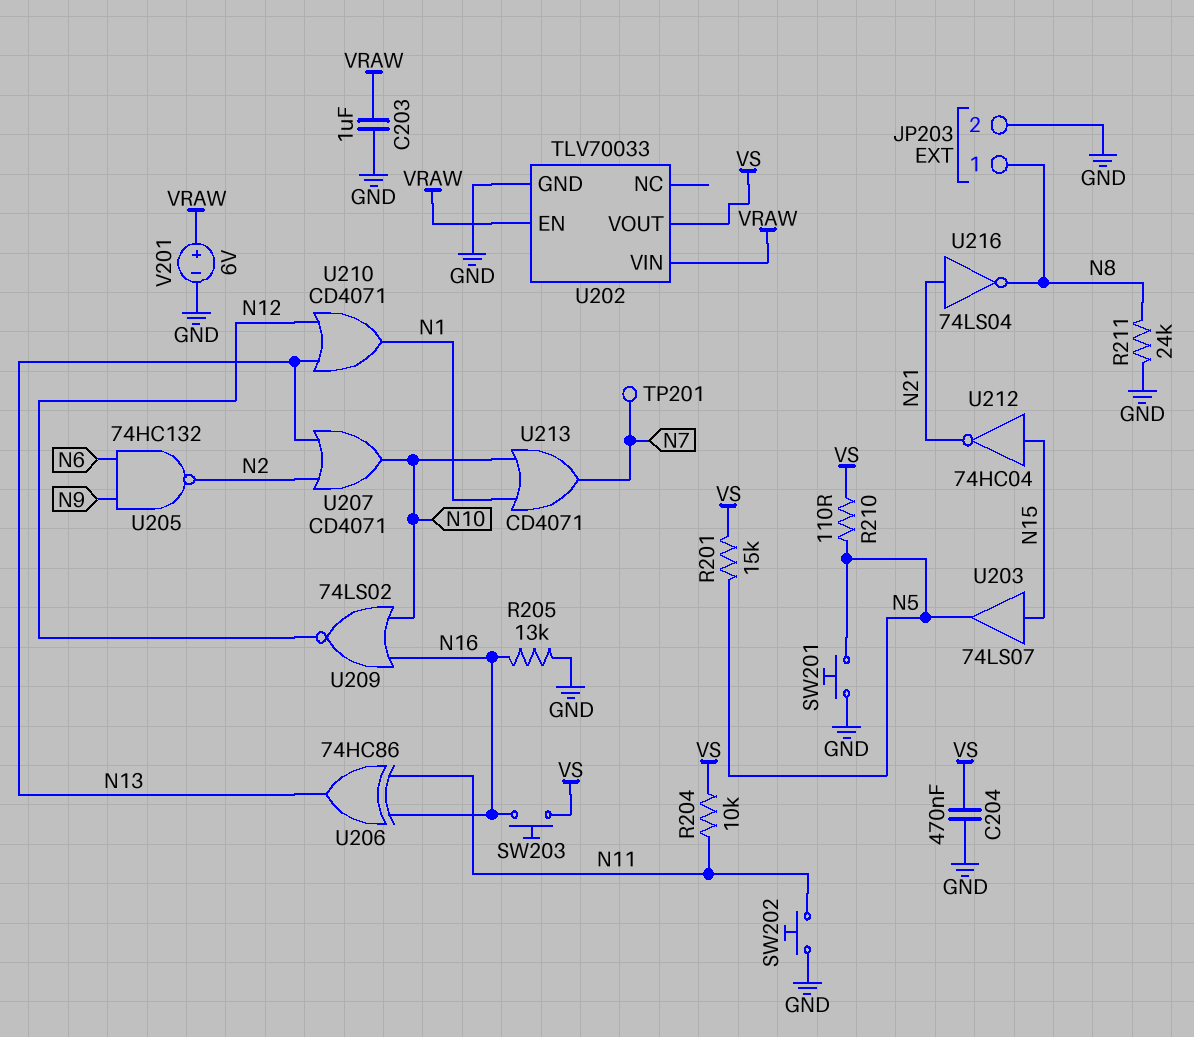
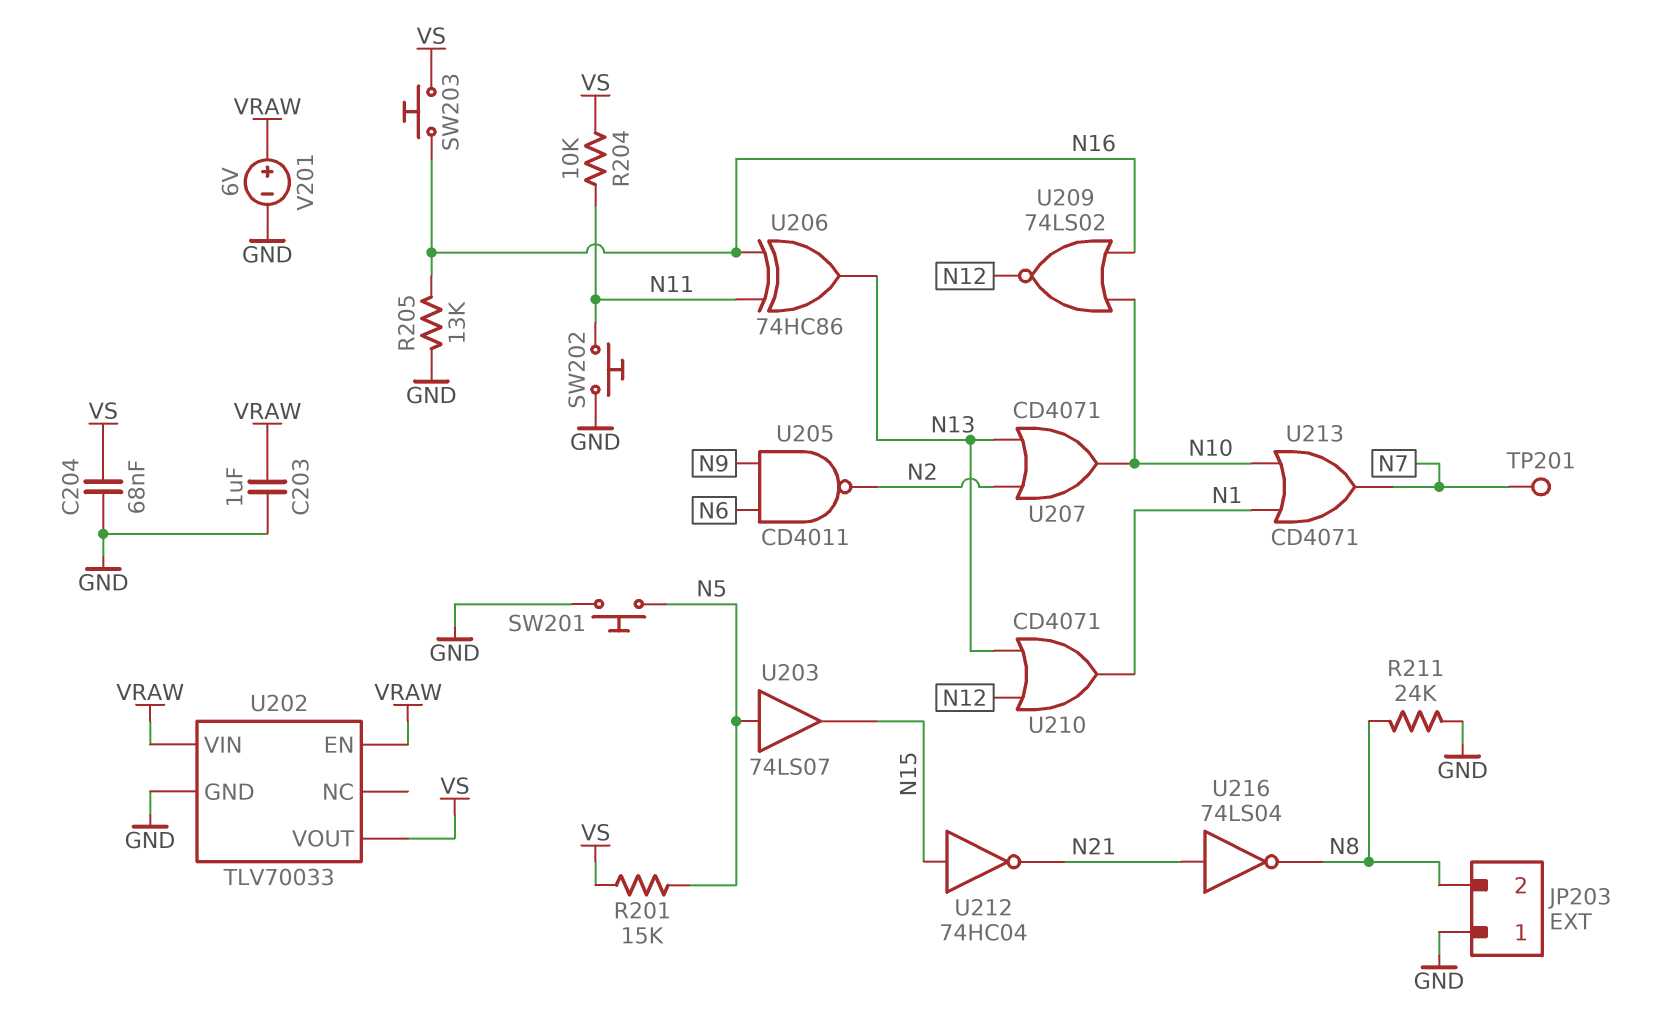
C204: 470nF (GND, VS) -> 68nF (GND, VS)
JP203 pin 1: N8 -> GND
JP203 pin 2: GND -> N8
R210: 110 (N5, VS) -> none
U203: buffer 74LS07 (in N15, out N5) -> buffer 74LS07 (in N5, out N15)
U205: NAND 74HC132 (in N6, in N9, out N2) -> NAND CD4011 (in N6, in N9, out N2)

